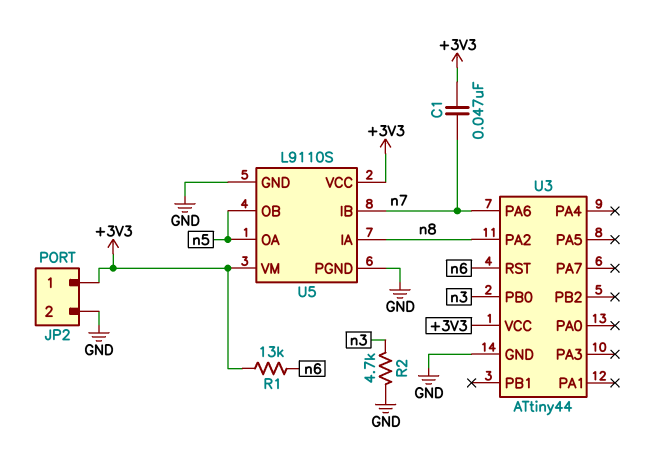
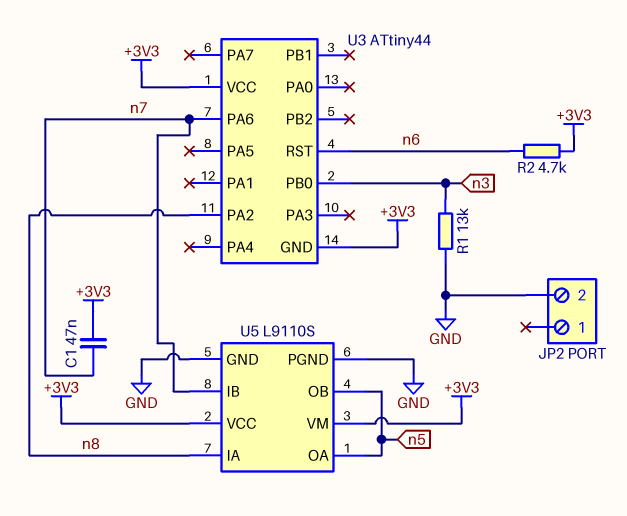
JP2 pin 1: +3V3 -> none
R1: 13k (+3V3, n6) -> 13k (GND, n3)
R2: 4.7k (GND, n3) -> 4.7k (+3V3, n6)
U3 pin GND: GND -> +3V3

